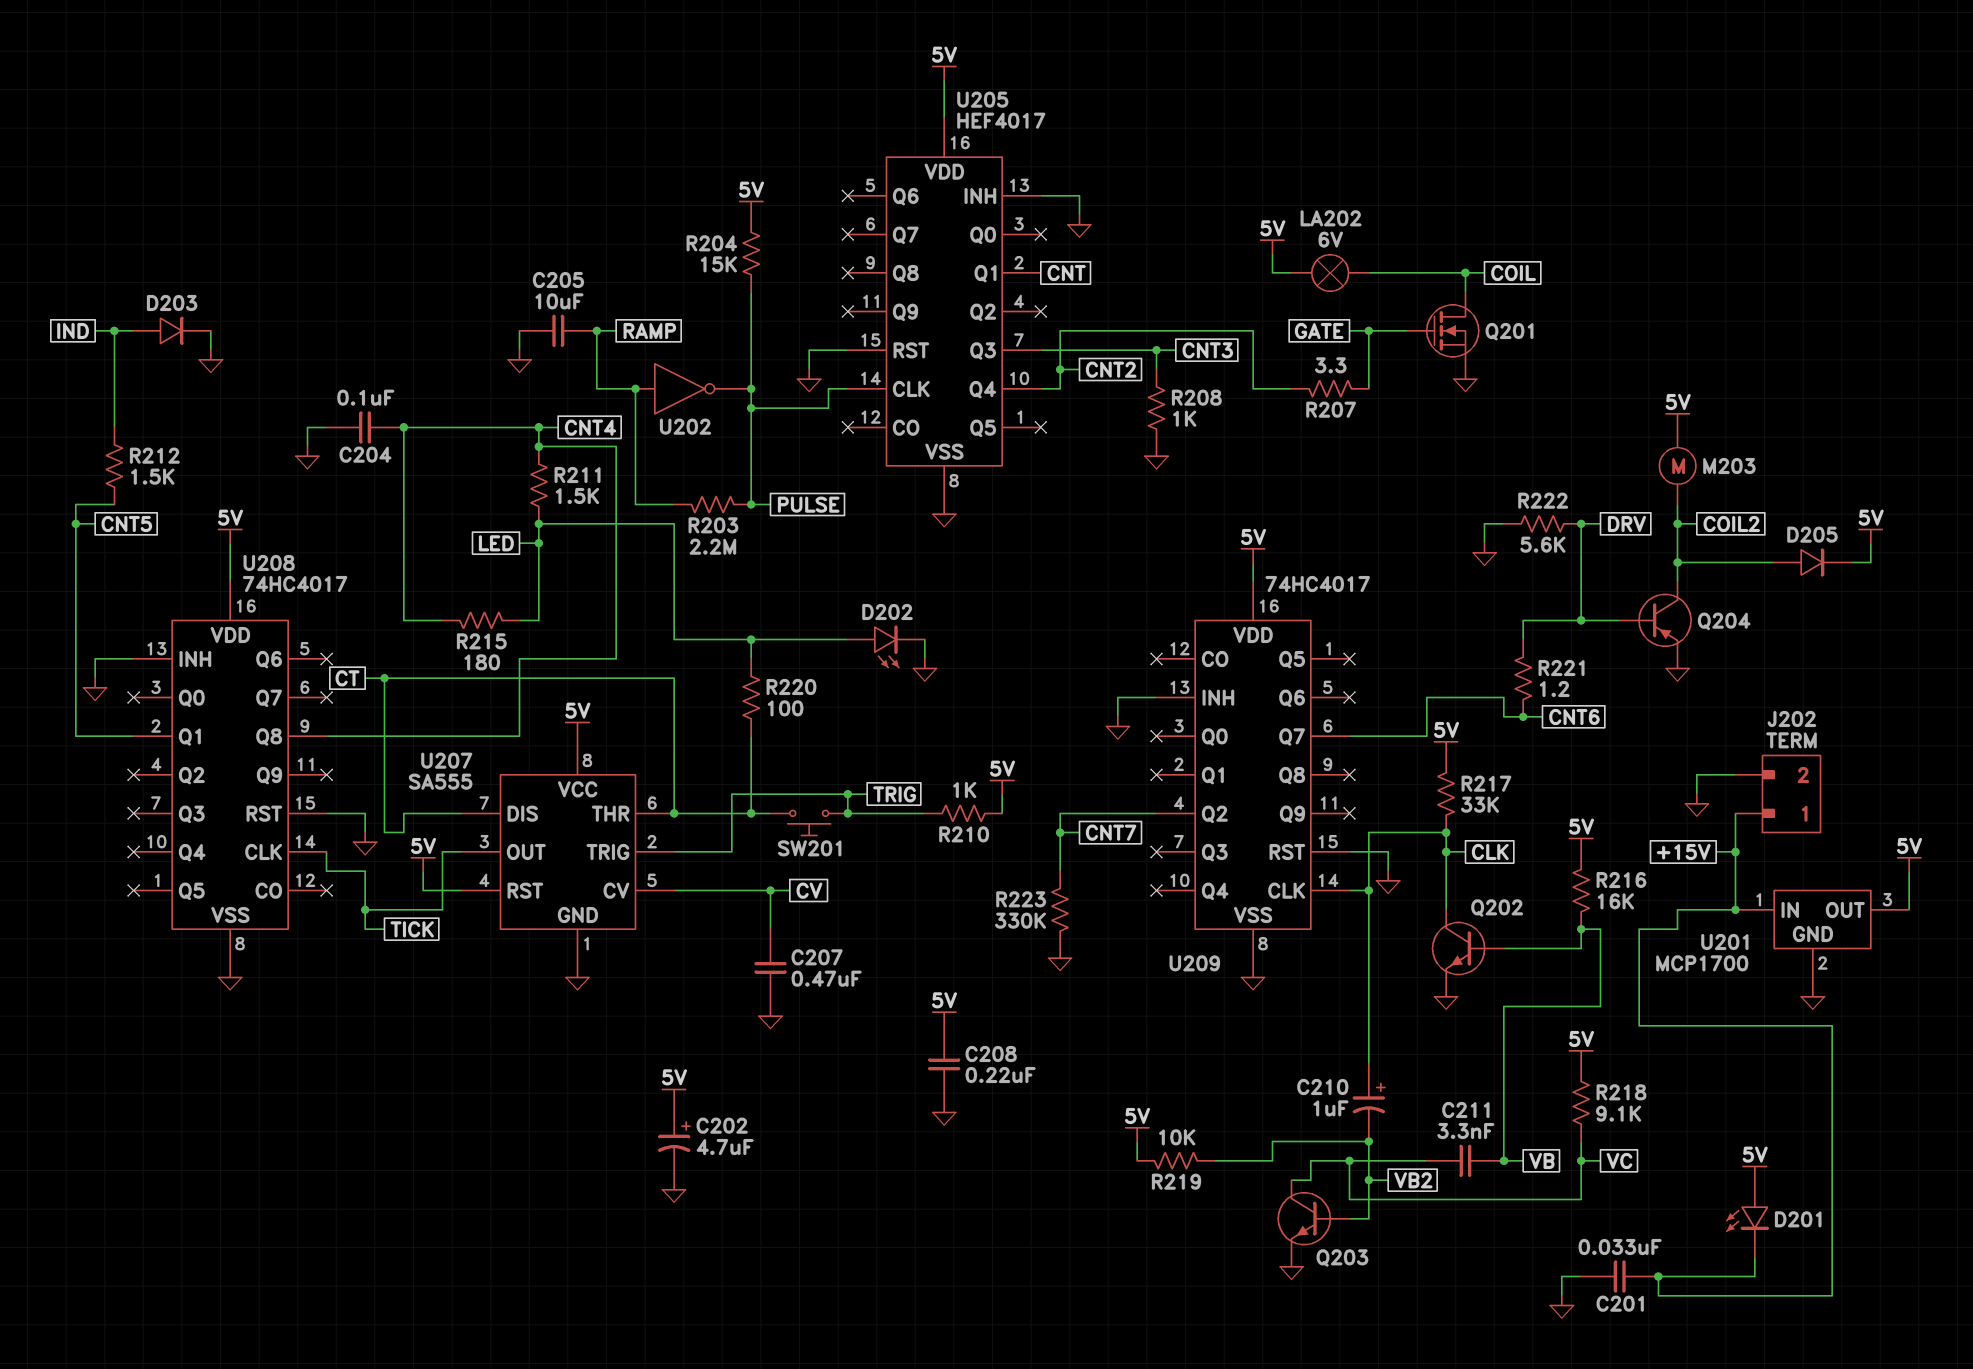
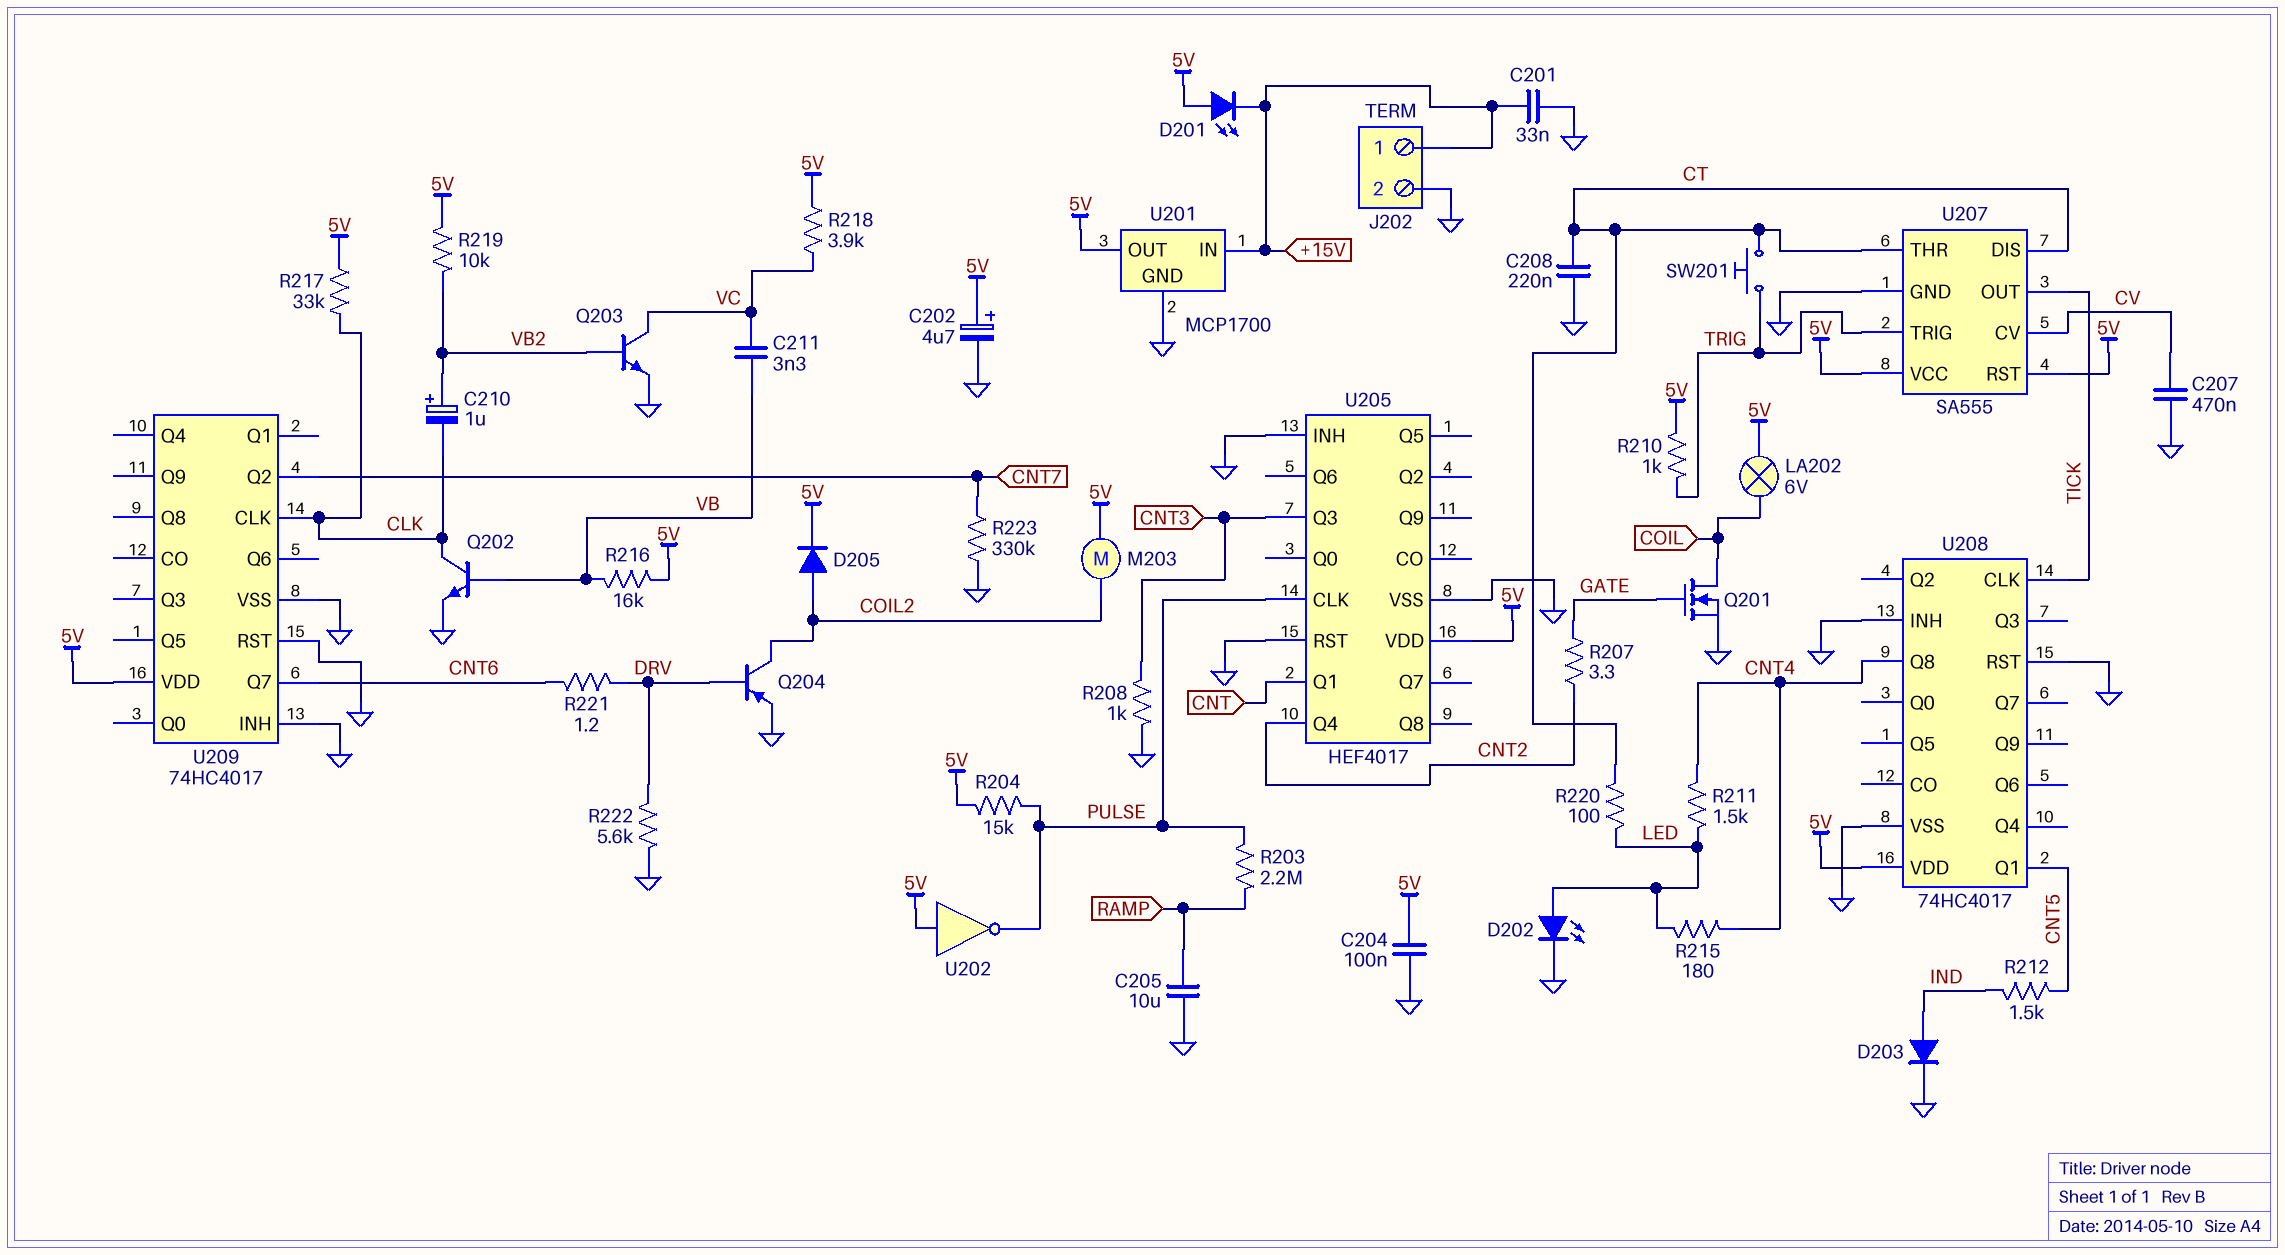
C204: 100nF (CNT4, GND) -> 100nF (5V, GND)
C208: 220nF (5V, GND) -> 220nF (CT, GND)
C210: 1uF (plus CLK, minus VB2) -> 1uF (plus VB2, minus CLK)
R218: 9.1k (5V, VC) -> 3.9k (5V, VC)
U202: NOT (in RAMP, out PULSE) -> NOT (in 5V, out PULSE)

